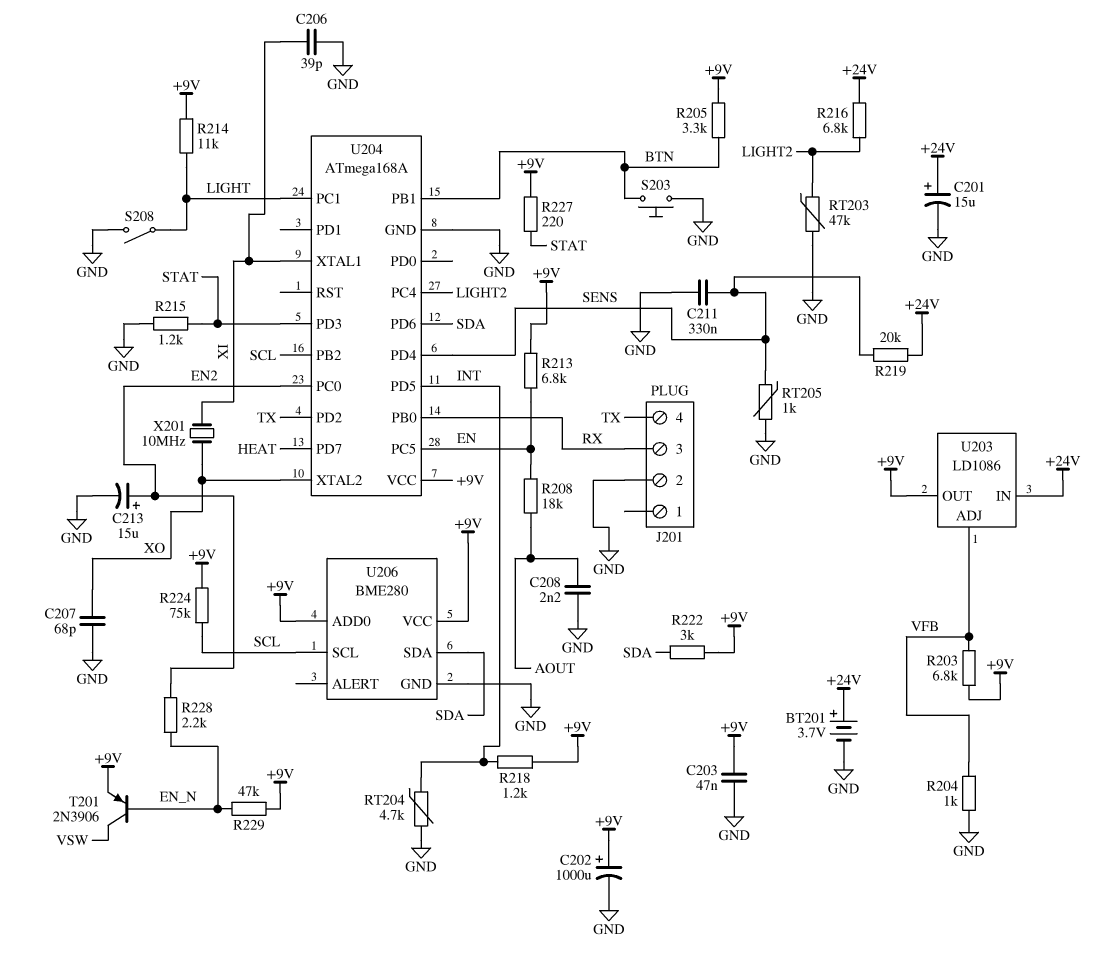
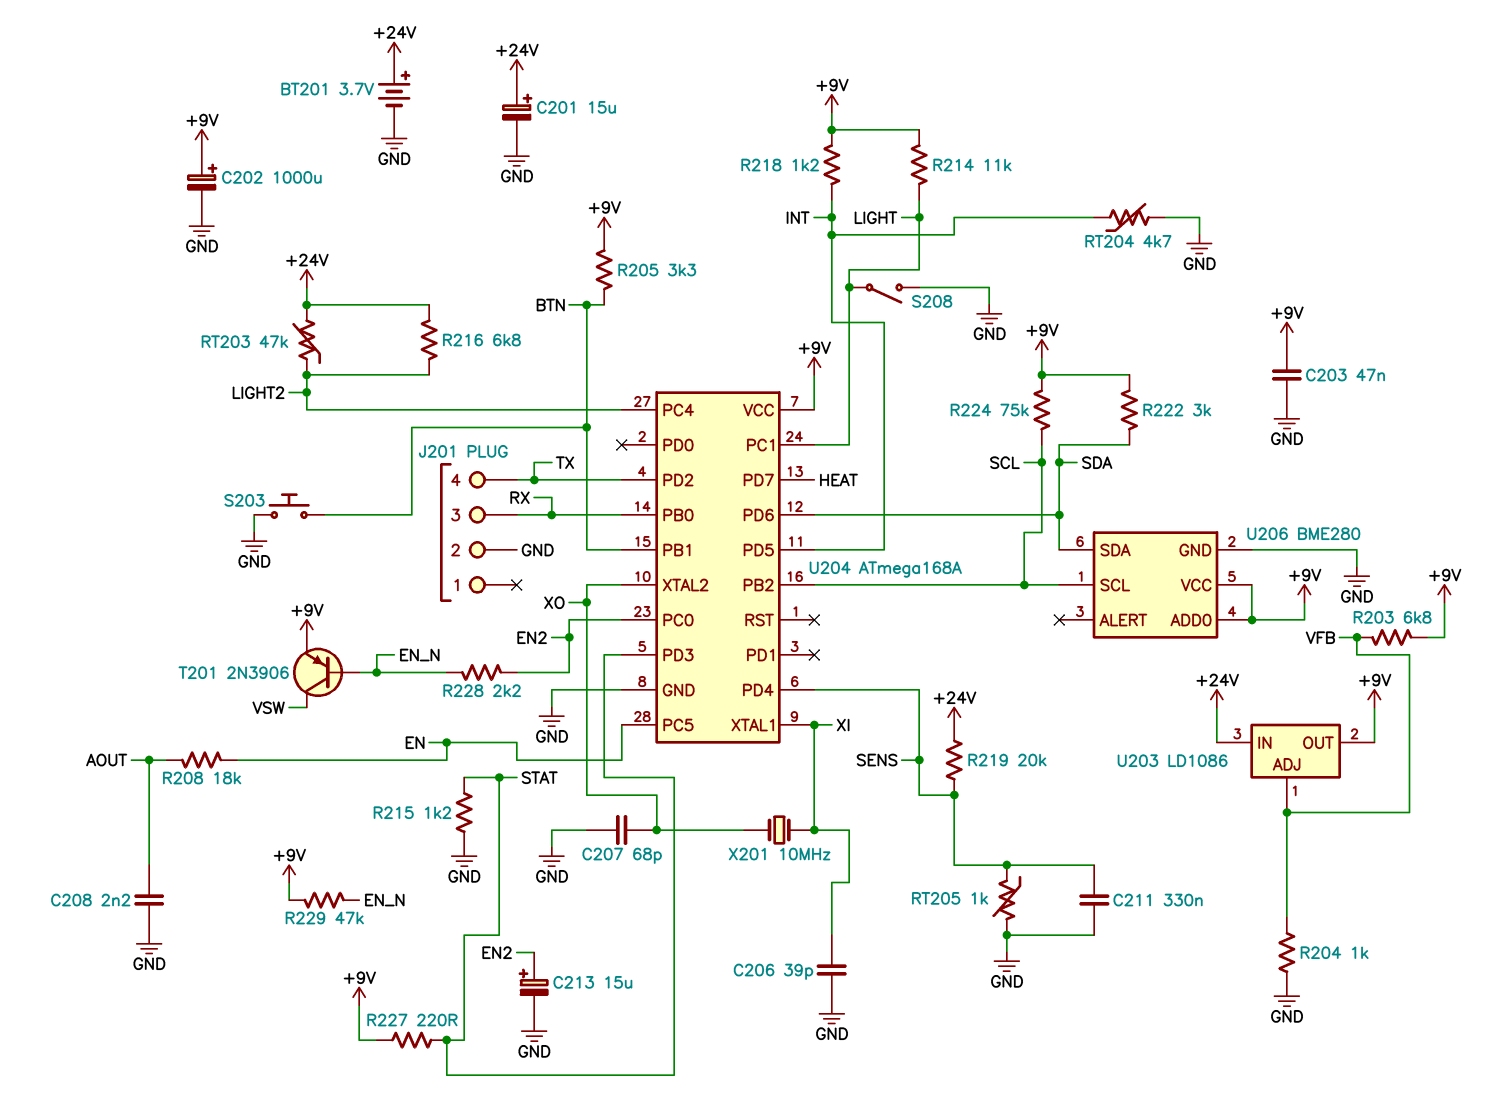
R213: 6.8k (+9V, EN) -> none
RT203: 47k (GND, LIGHT2) -> 47k (+24V, LIGHT2)

